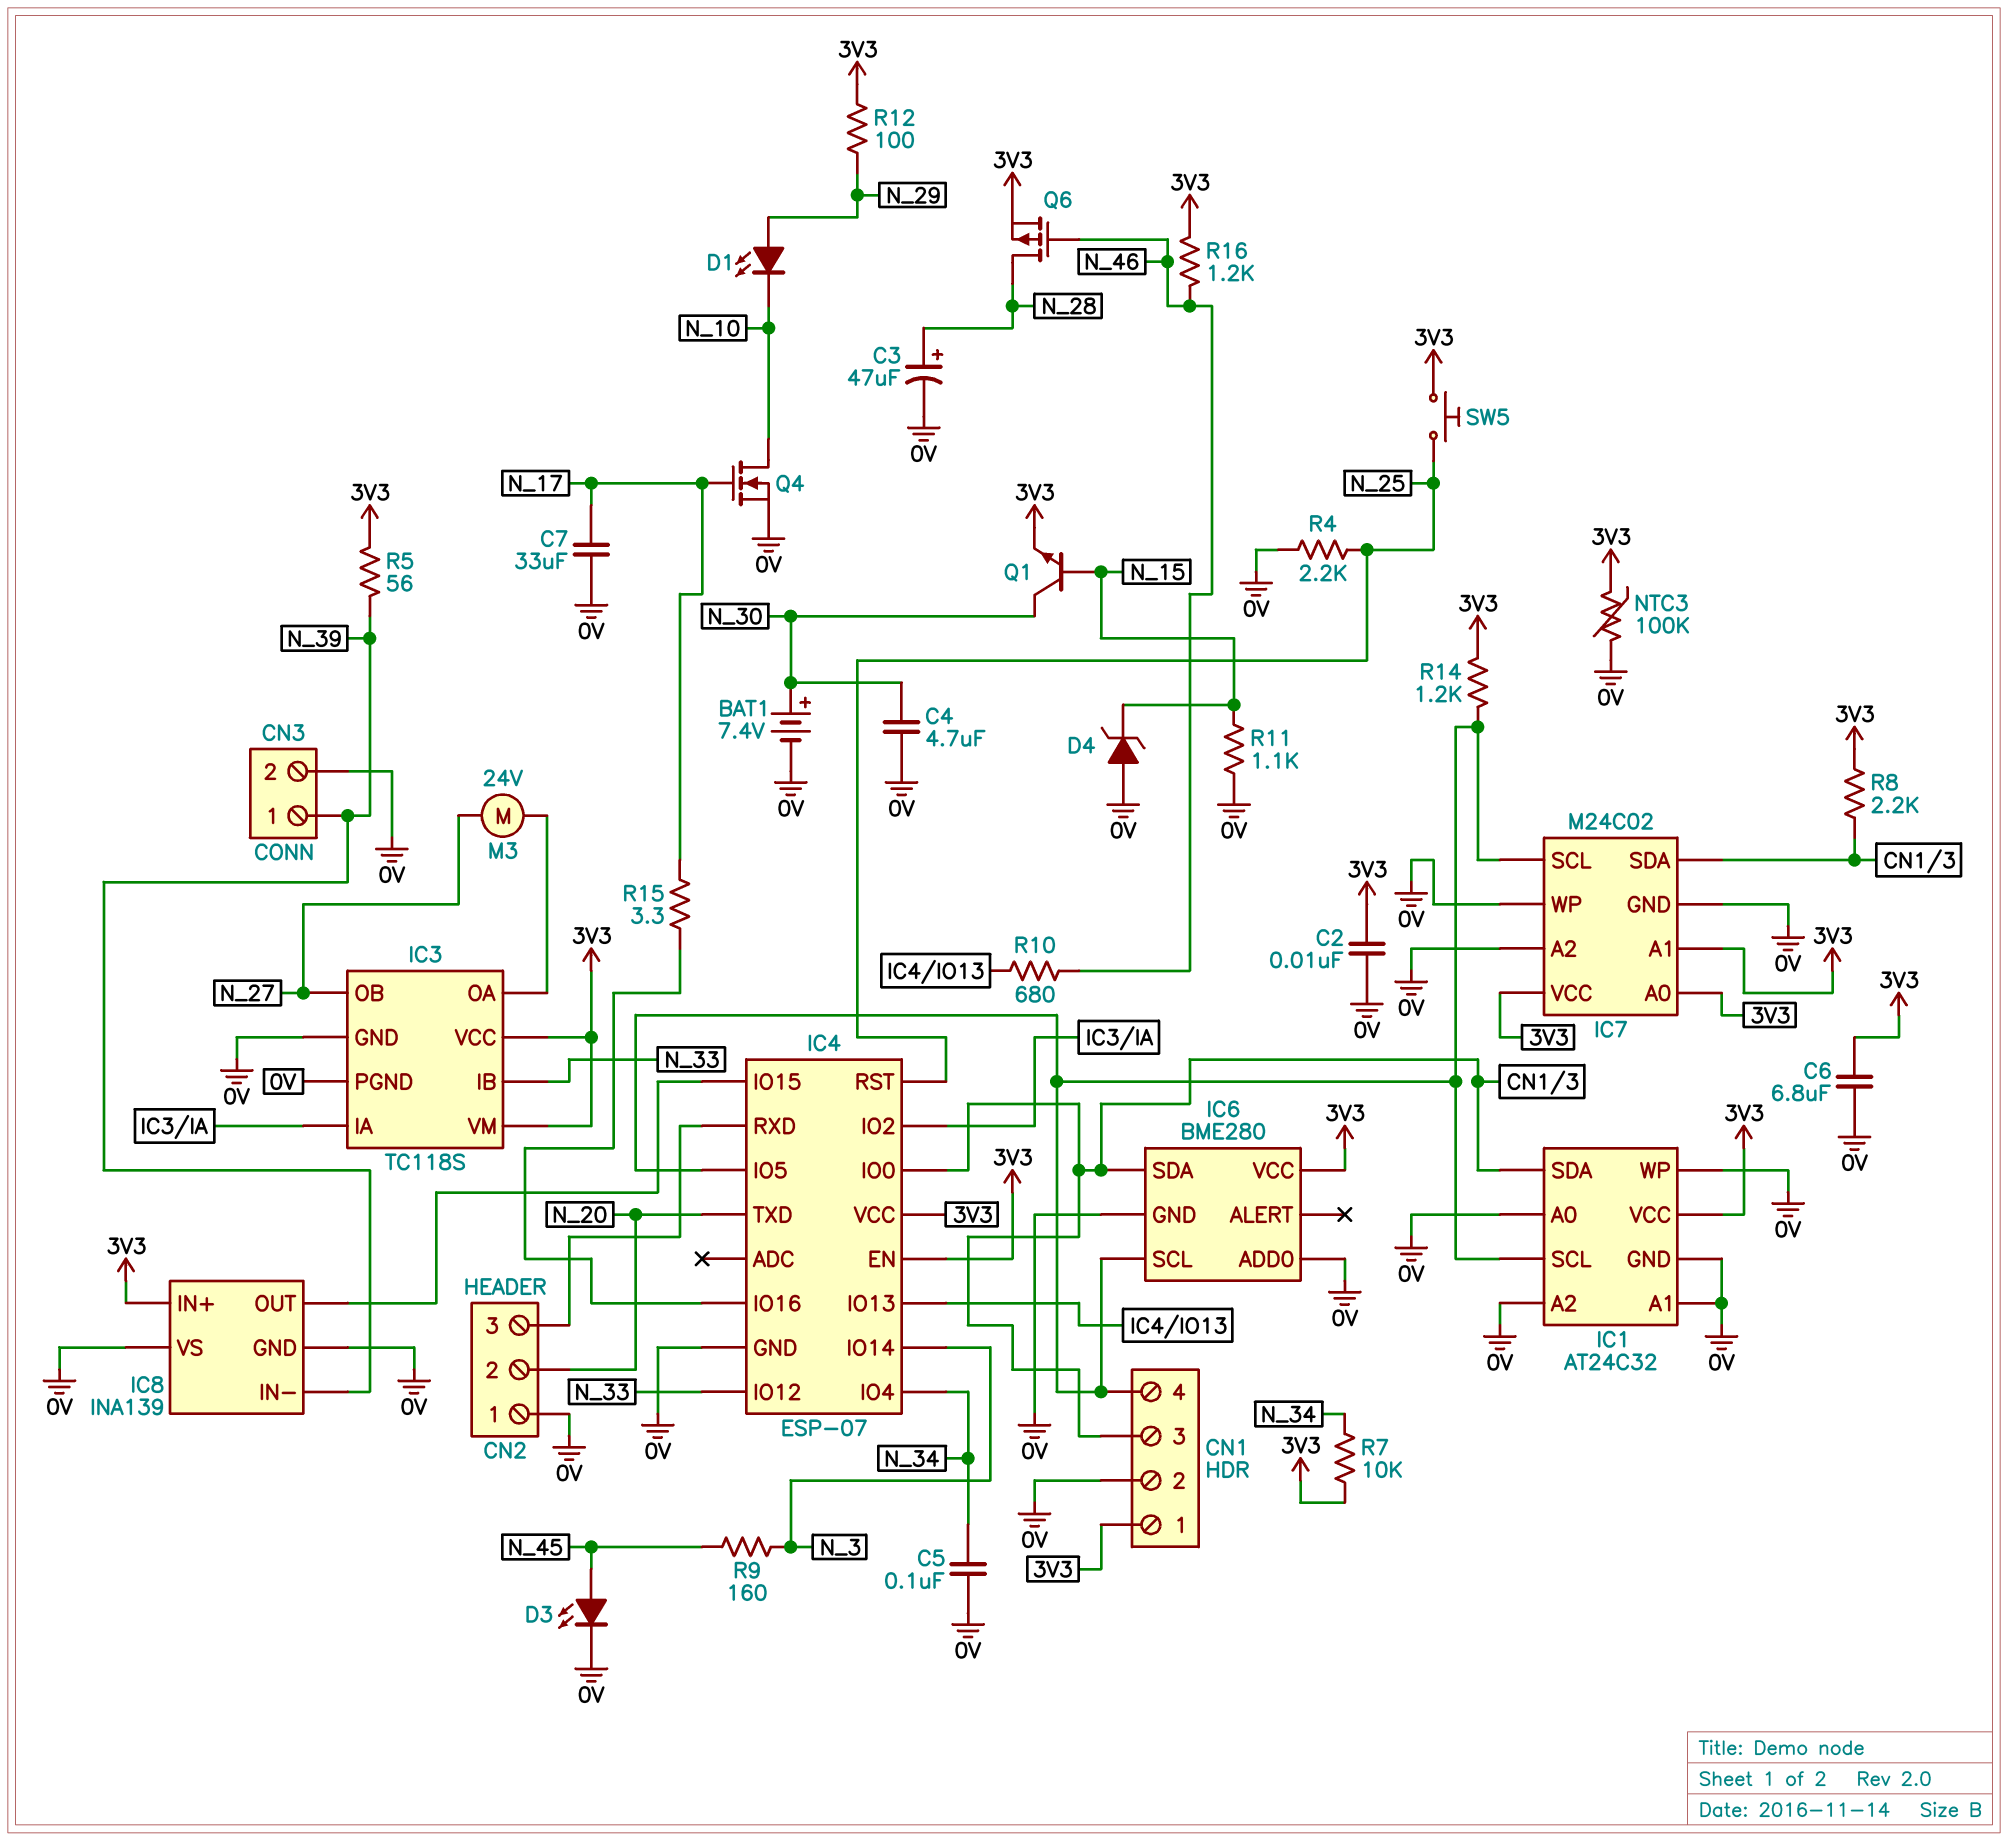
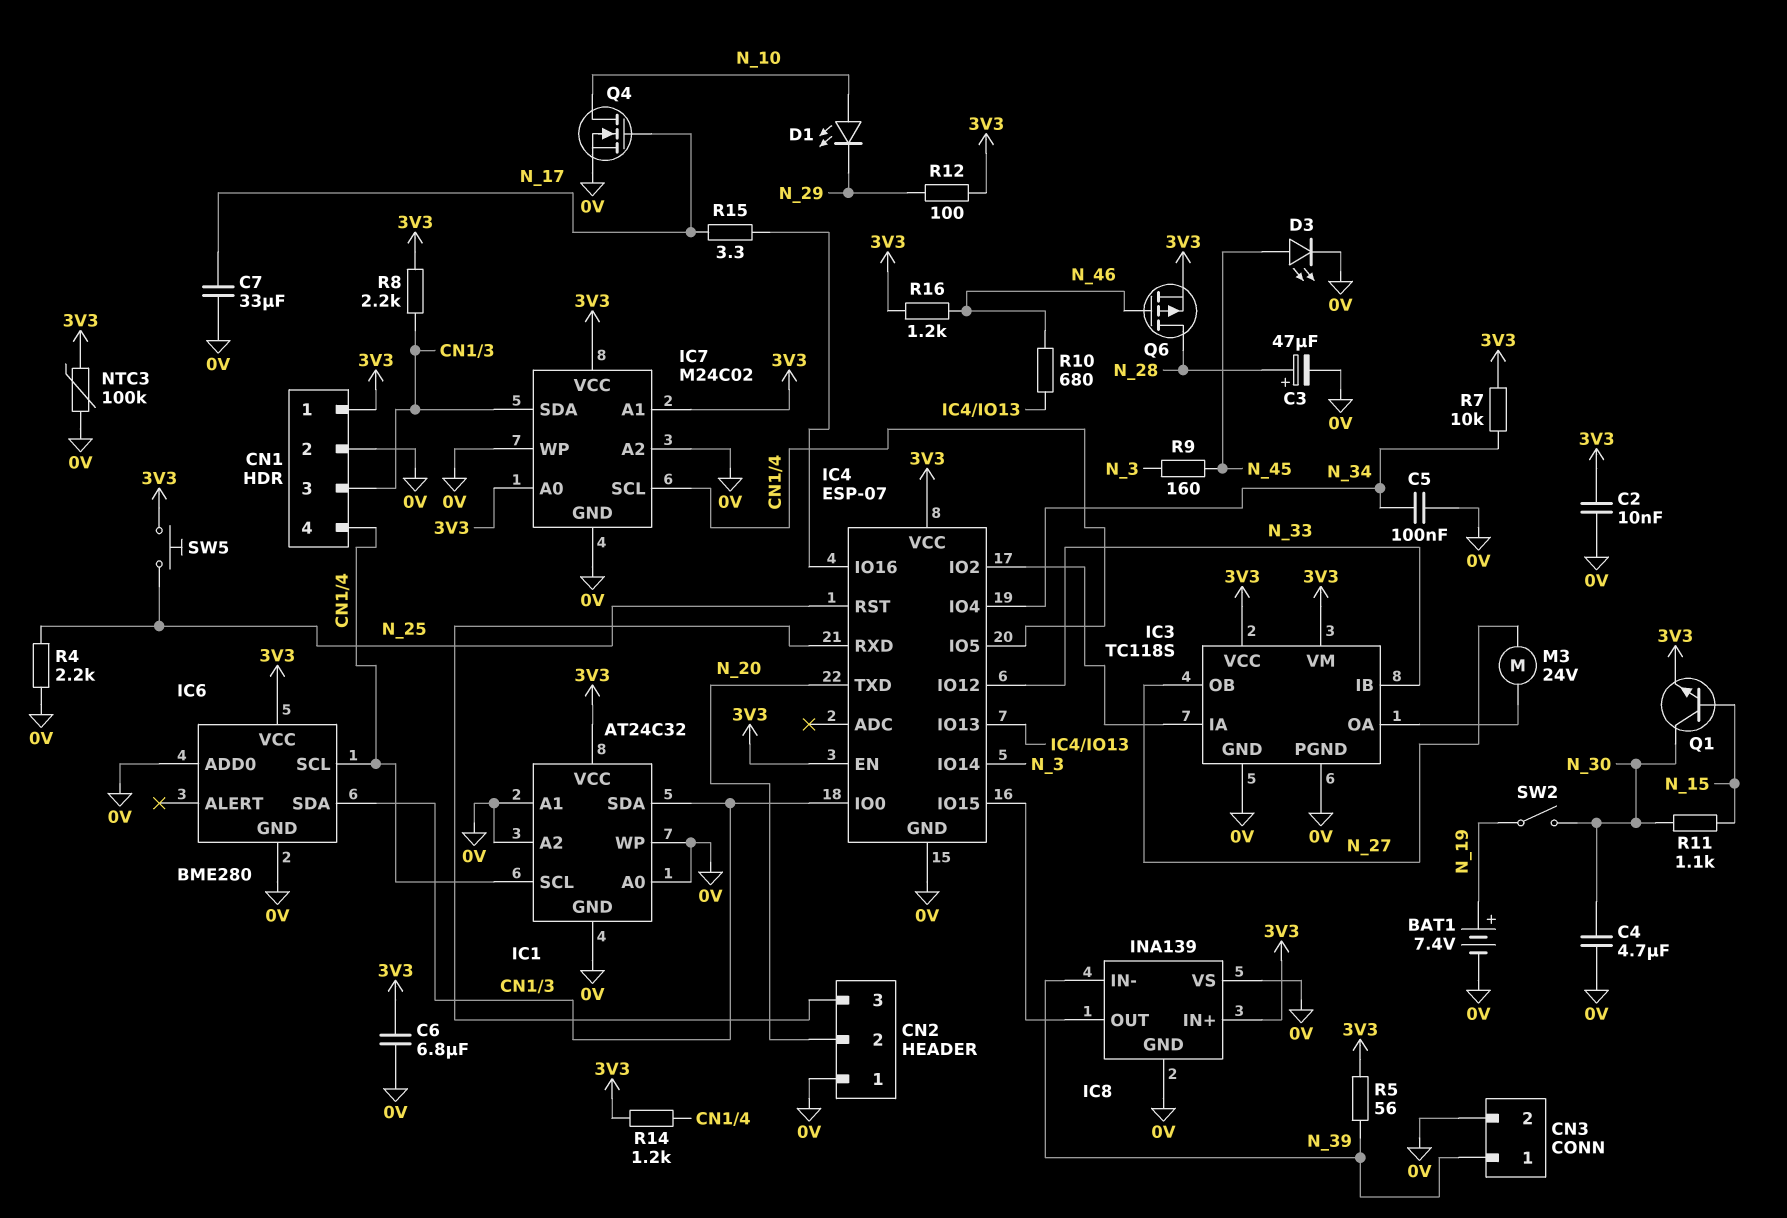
BAT1: 7.4V (plus N_30, minus 0V) -> 7.4V (plus N_19, minus 0V)
D1: LED (A N_29, K N_10) -> LED (A N_10, K N_29)
D4: zener (A 0V, K N_15) -> none
R11: 1.1k (0V, N_15) -> 1.1k (N_15, N_30)
SW2: none -> switch (N_19, N_30)

